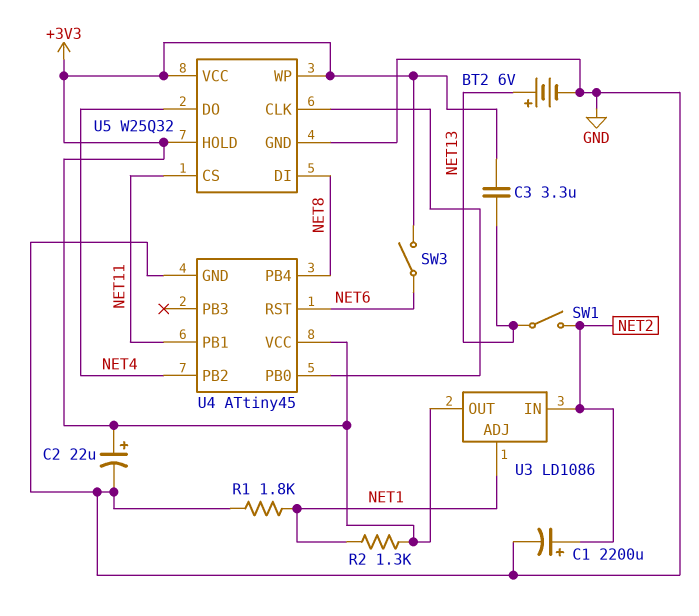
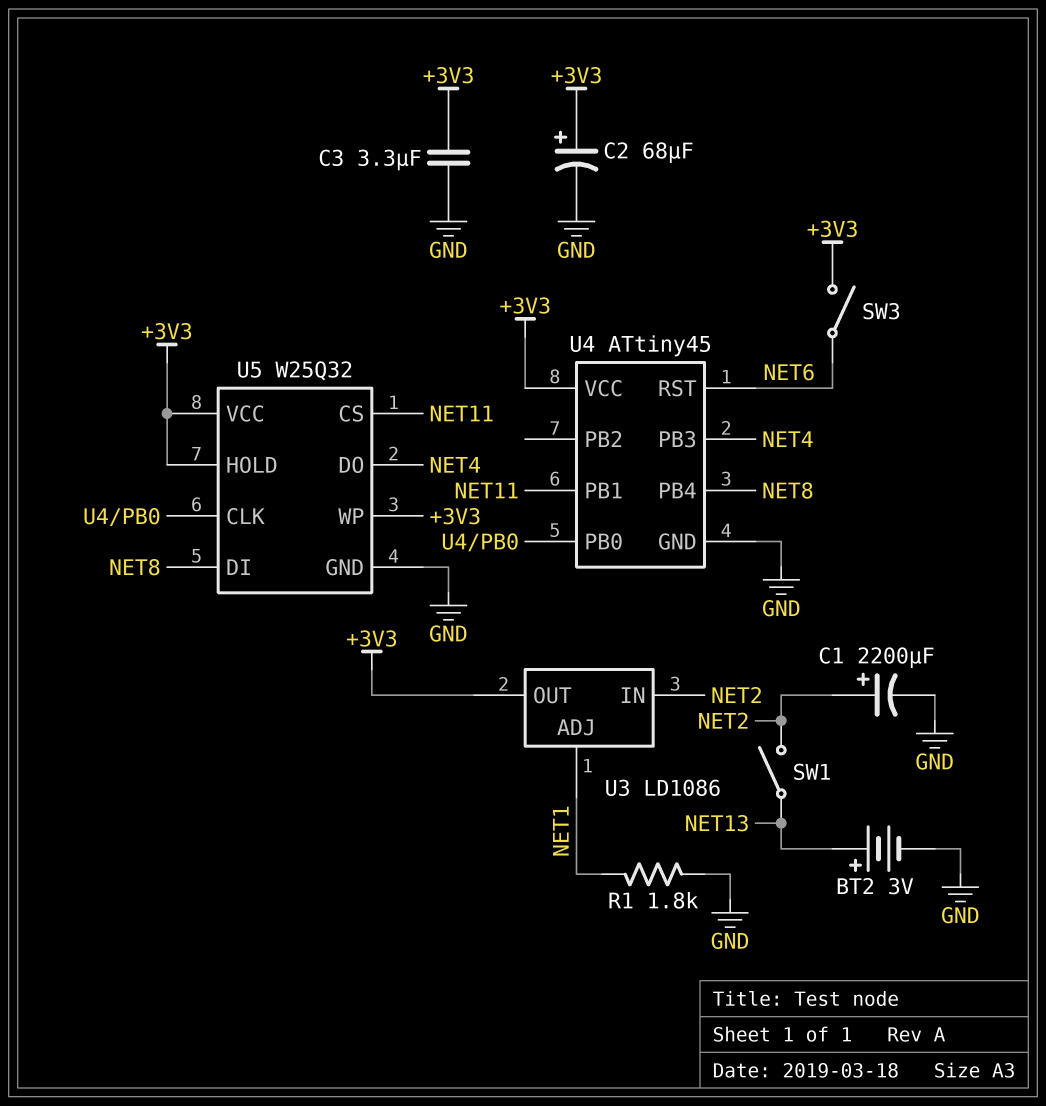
BT2: 6V (plus NET13, minus GND) -> 3V (plus NET13, minus GND)
C2: 22uF (plus +3V3, minus GND) -> 68uF (plus +3V3, minus GND)
C3: 3.3uF (+3V3, NET13) -> 3.3uF (+3V3, GND)
R2: 1.3k (+3V3, NET1) -> none
U4 pin PB2: NET4 -> none
U4 pin PB3: none -> NET4

